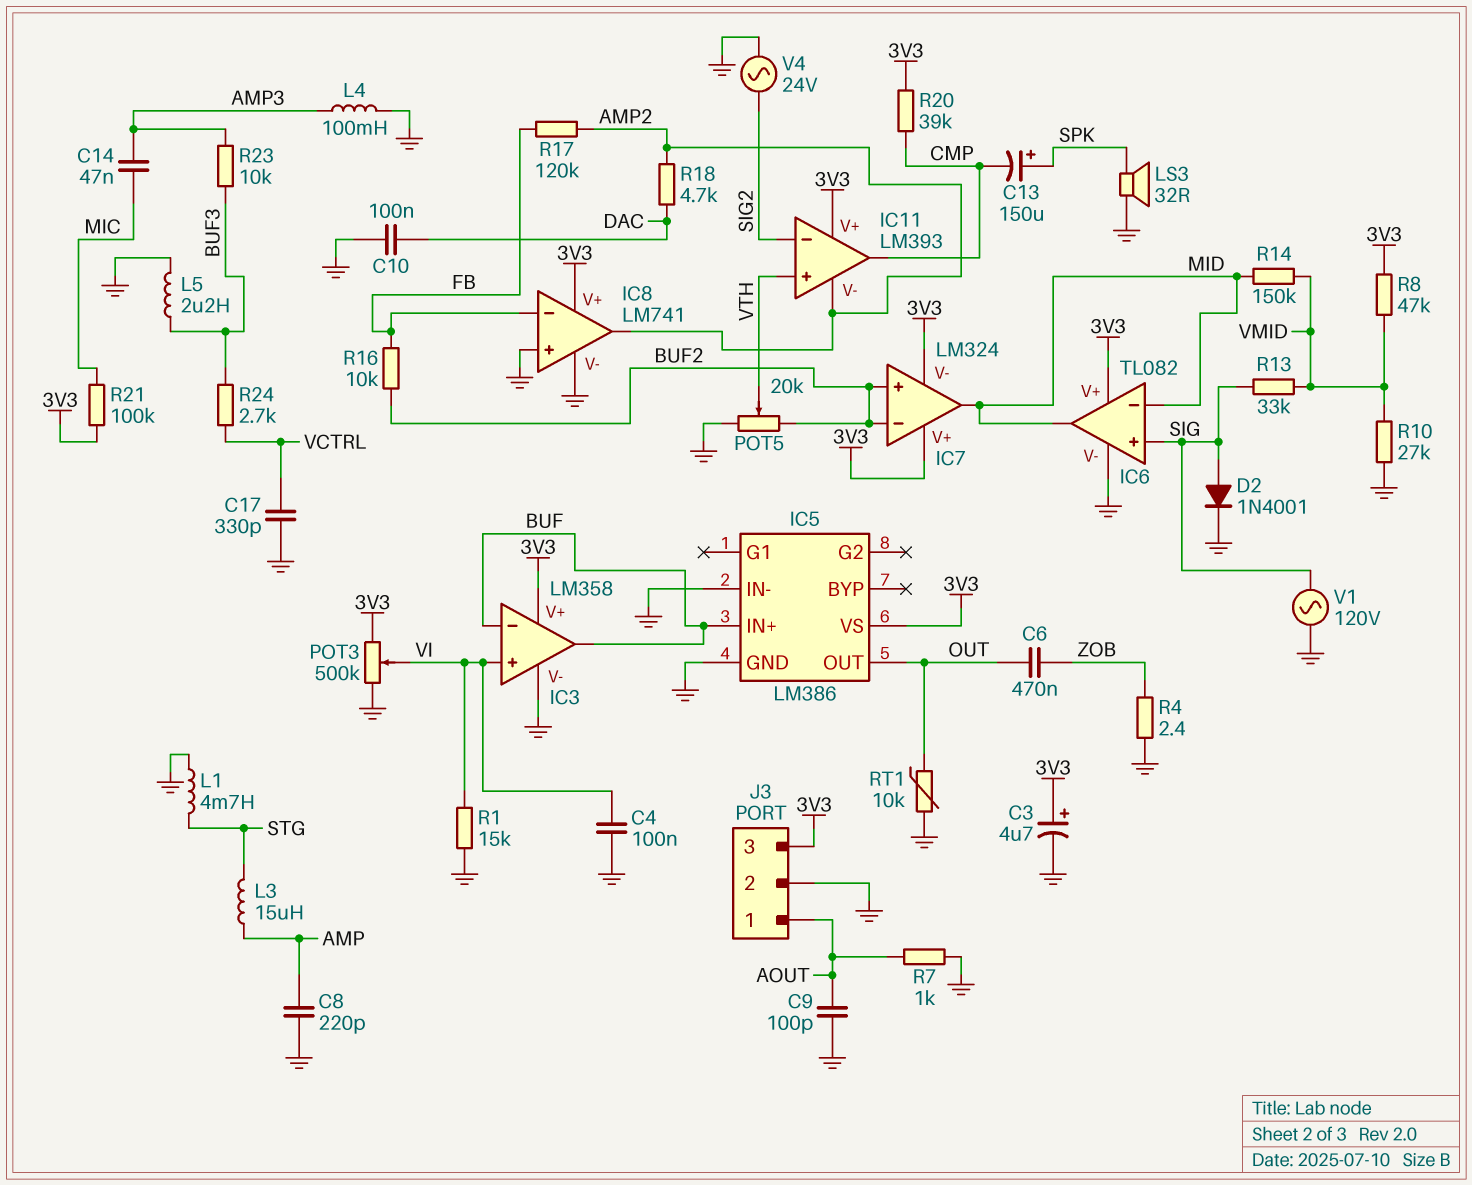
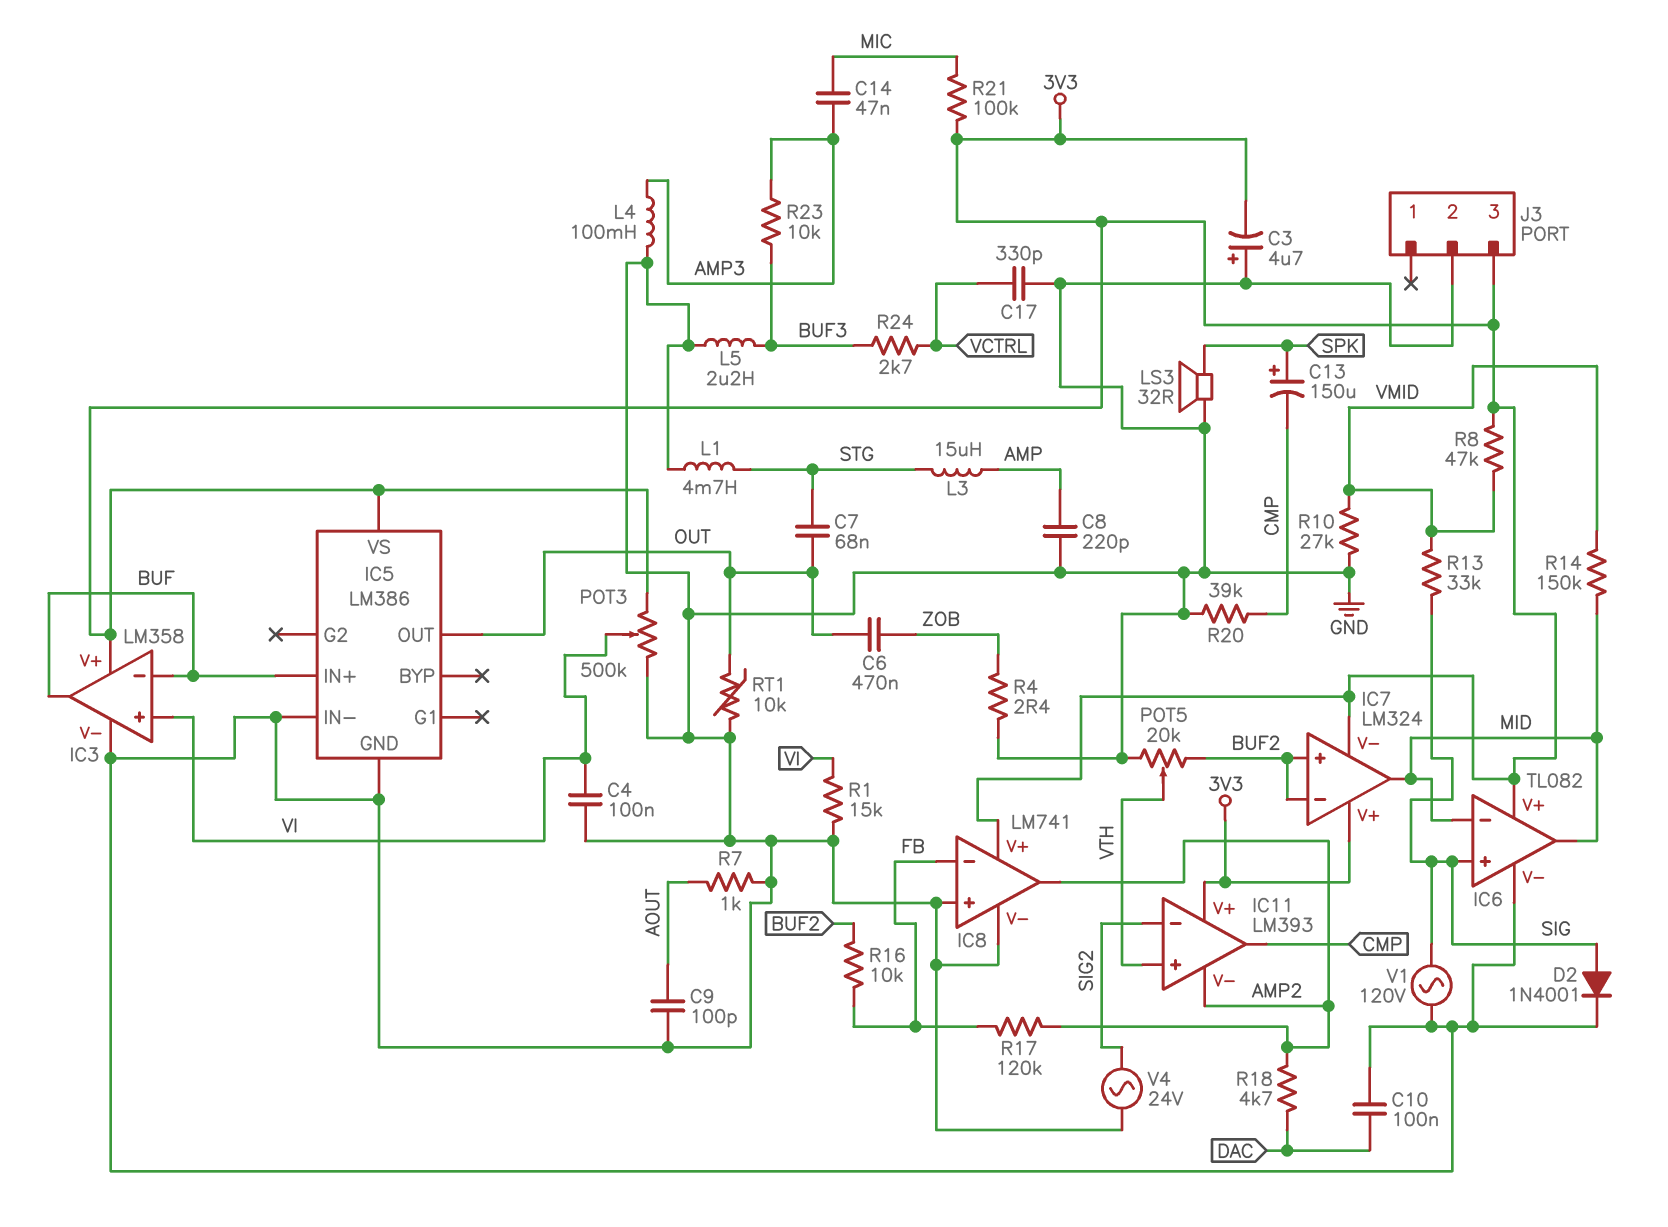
C3: 4.7uF (plus 3V3, minus GND) -> 4.7uF (plus GND, minus 3V3)
C7: none -> 68nF (OUT, STG)
J3 pin 1: AOUT -> none
R20: 39k (3V3, CMP) -> 39k (CMP, GND)

